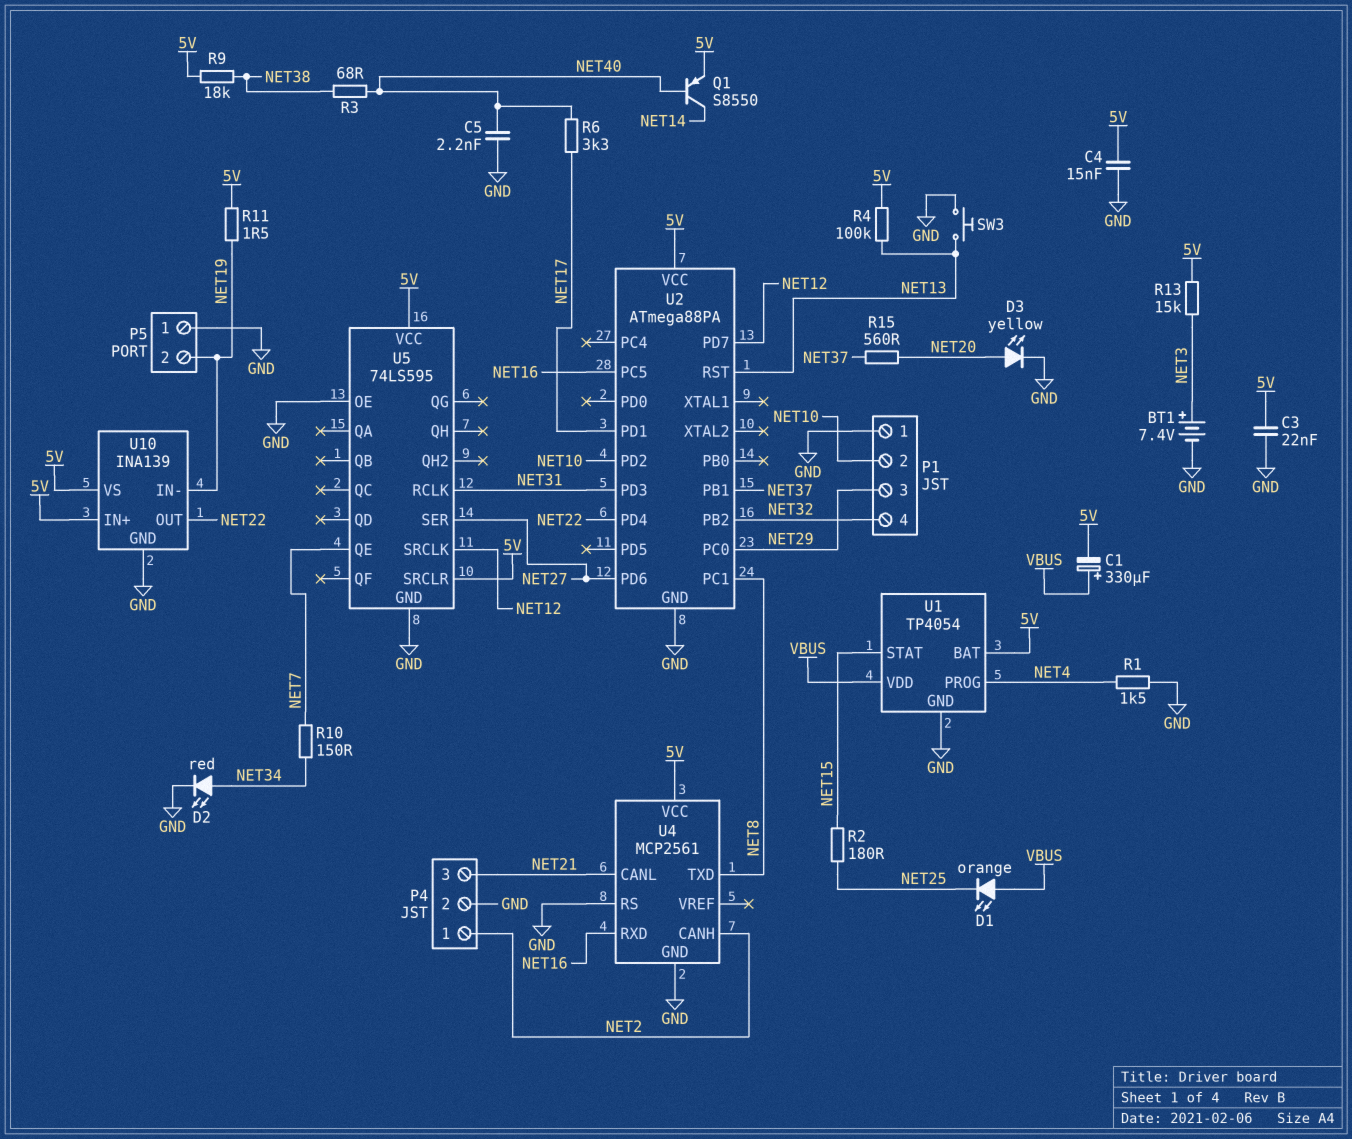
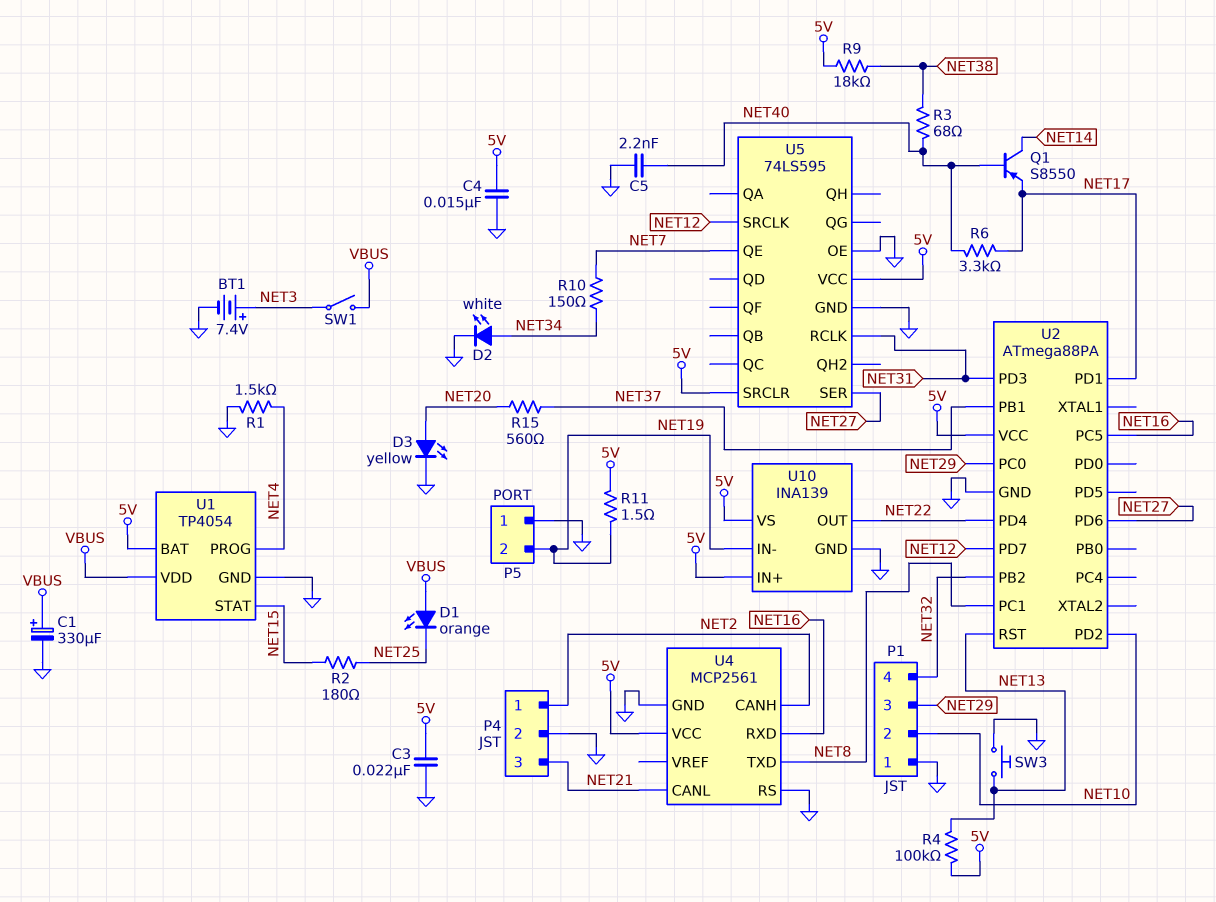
C1: 330uF (plus VBUS, minus 5V) -> 330uF (plus VBUS, minus GND)
D2: LED red (A NET34, K GND) -> LED white (A NET34, K GND)
Q1: PNP S8550 (B NET40, C NET14, E 5V) -> PNP S8550 (B NET40, C NET14, E NET17)
R13: 15k (5V, NET3) -> none
SW1: none -> switch (NET3, VBUS)

